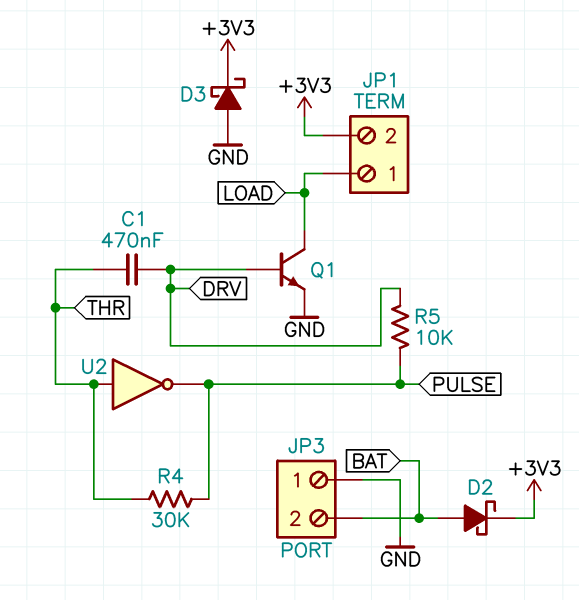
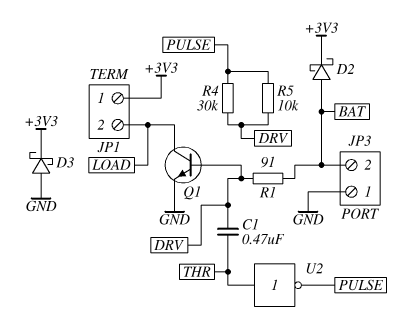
JP1 pin 1: LOAD -> +3V3
JP1 pin 2: +3V3 -> LOAD
R1: none -> 91 (BAT, DRV)
R4: 30k (PULSE, THR) -> 30k (DRV, PULSE)

